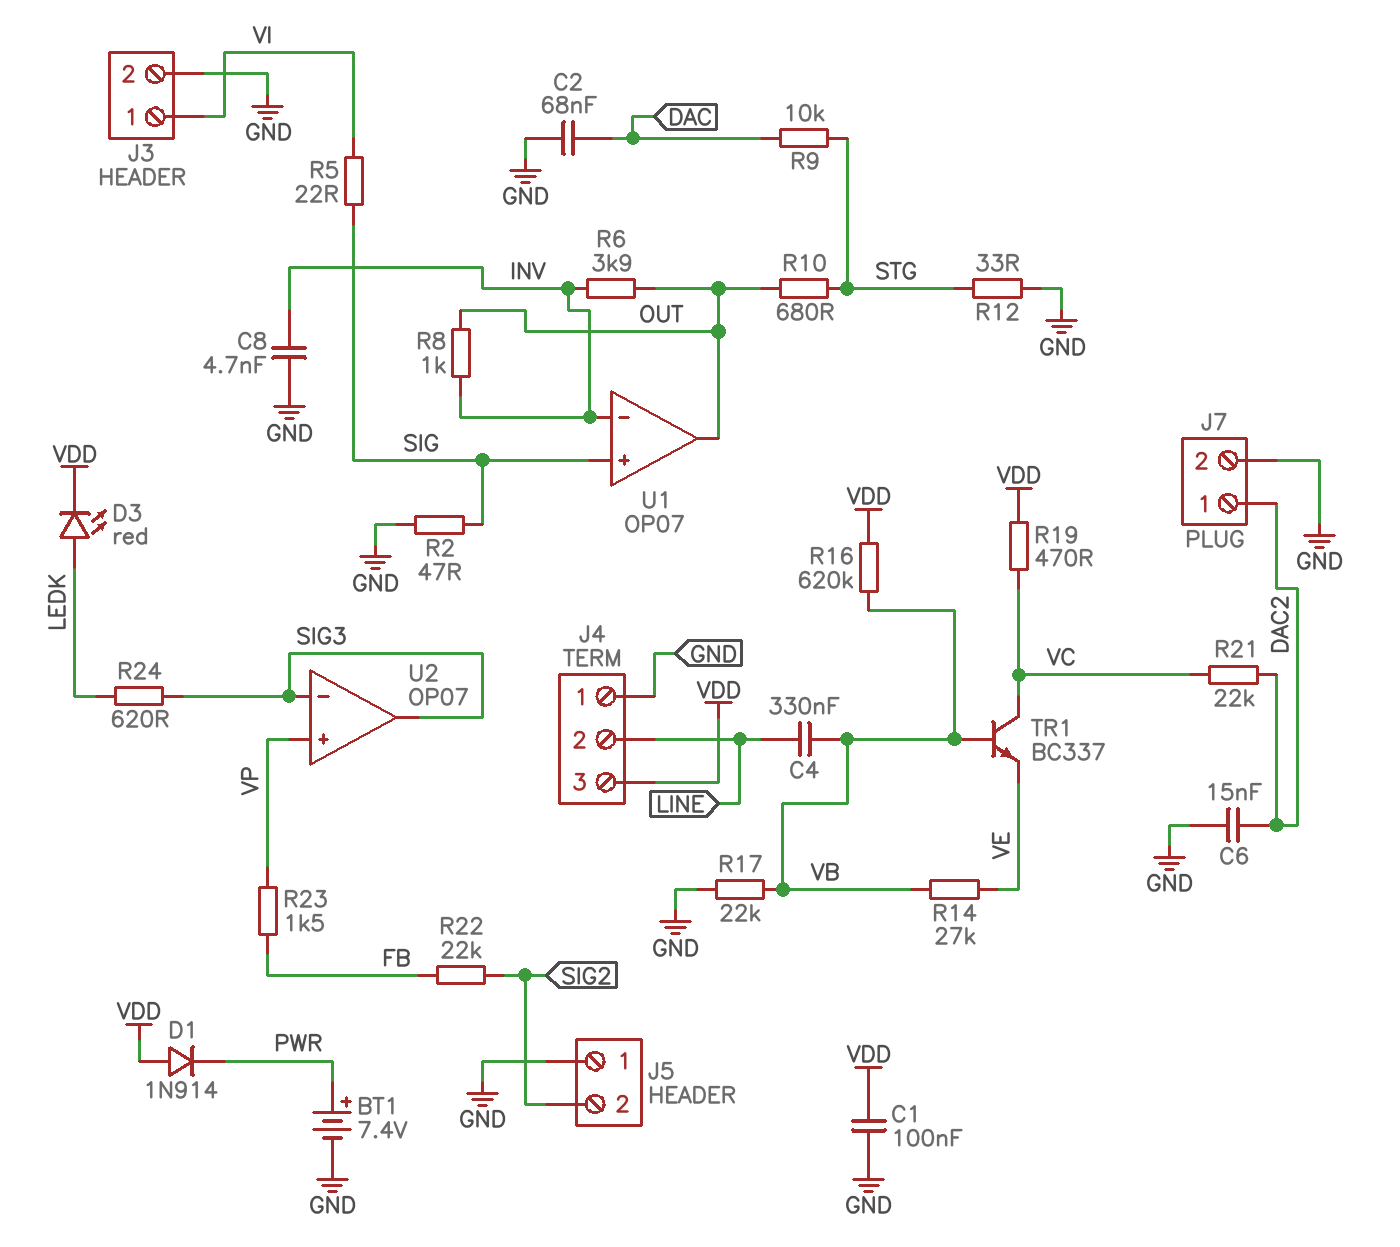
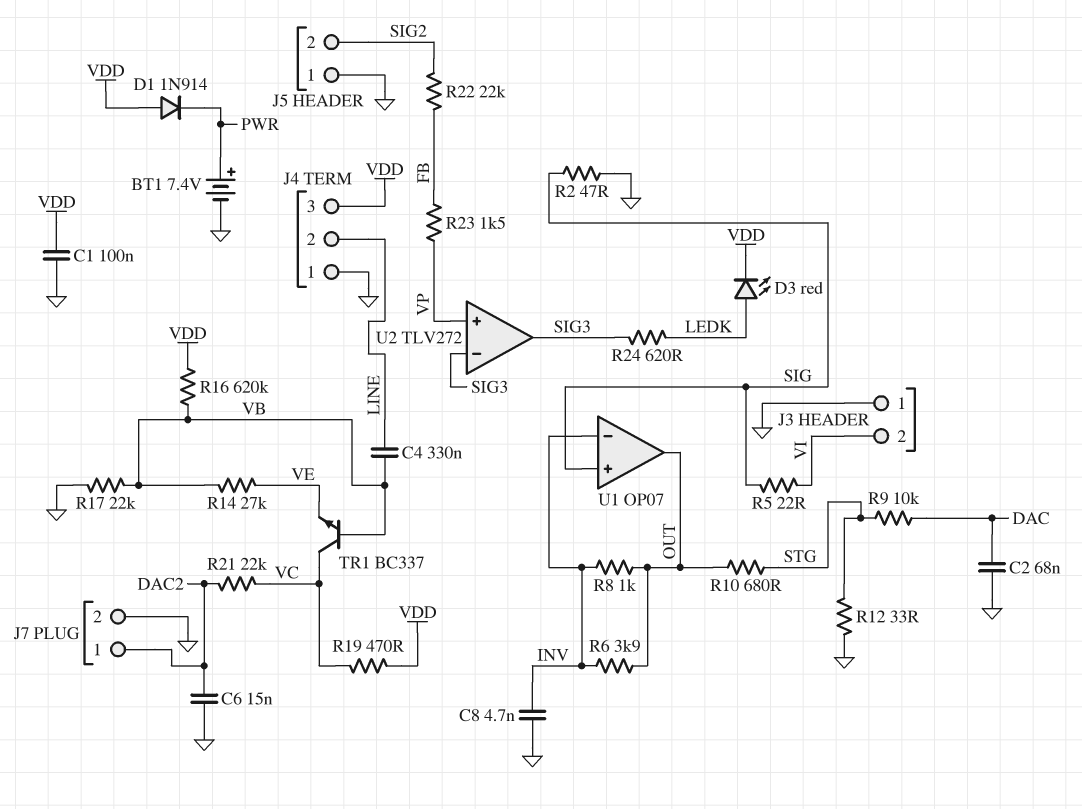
J3 pin 1: VI -> GND
J3 pin 2: GND -> VI
U2: OP07 -> TLV272

